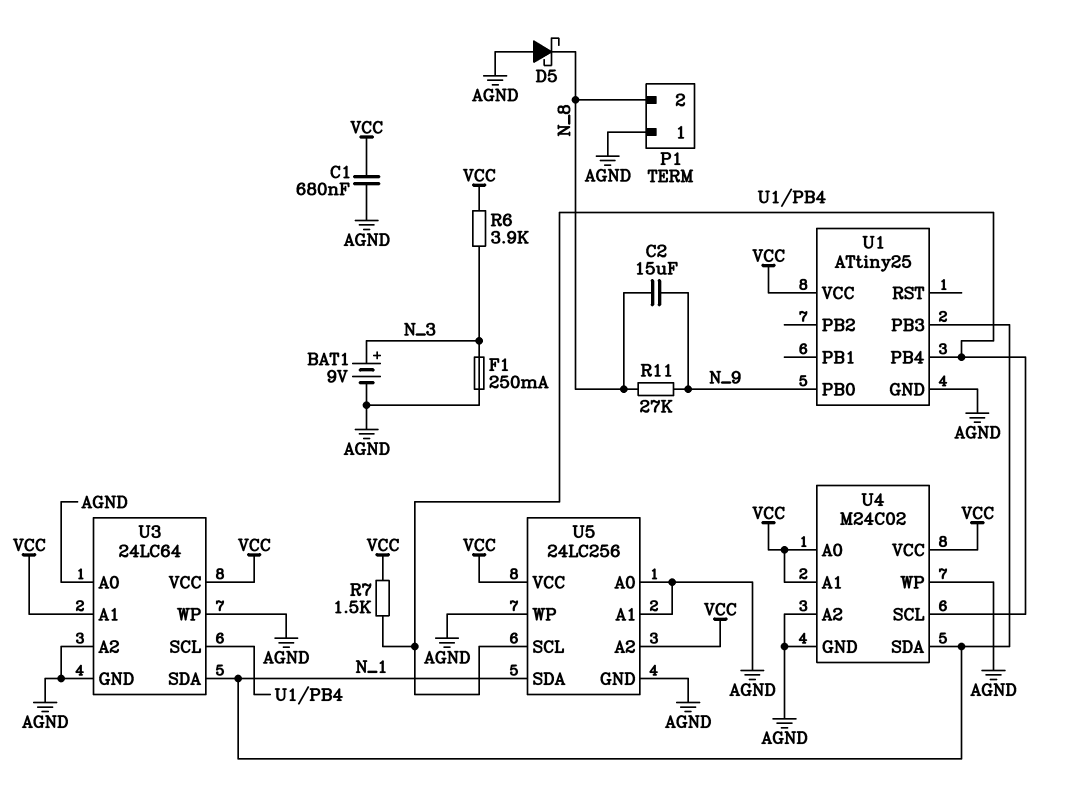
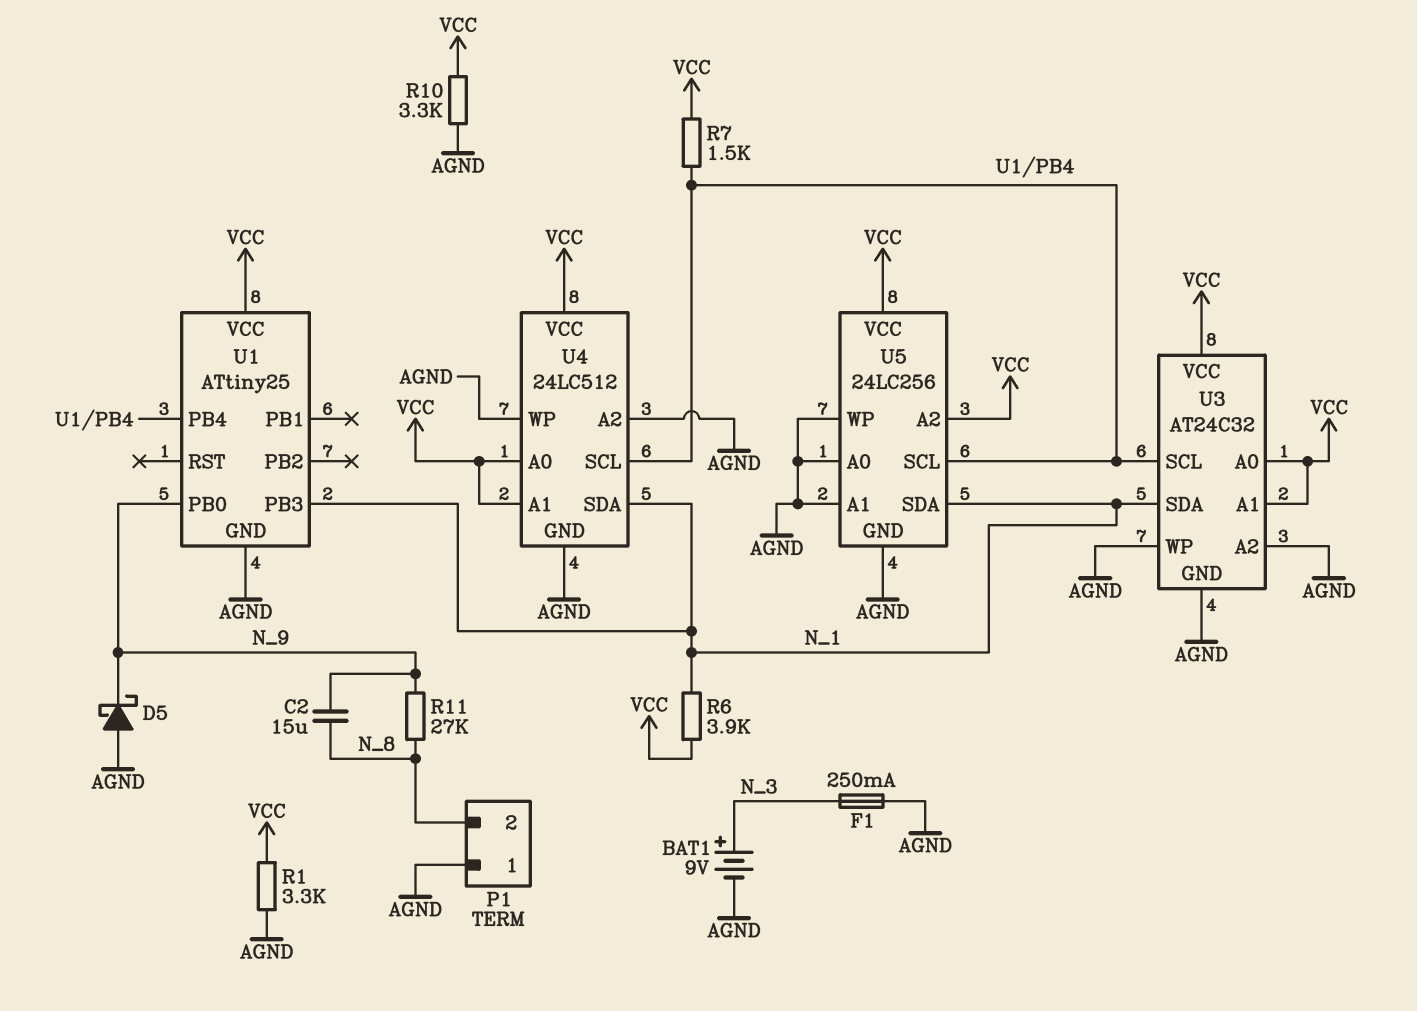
C1: 680nF (AGND, VCC) -> none
D5: schottky (A AGND, K N_8) -> schottky (A AGND, K N_9)
R1: none -> 3.3k (AGND, VCC)
R6: 3.9k (N_3, VCC) -> 3.9k (N_1, VCC)
R10: none -> 3.3k (AGND, VCC)
U3: 24LC64 -> AT24C32
U3 pin A0: AGND -> VCC
U4: M24C02 -> 24LC512

